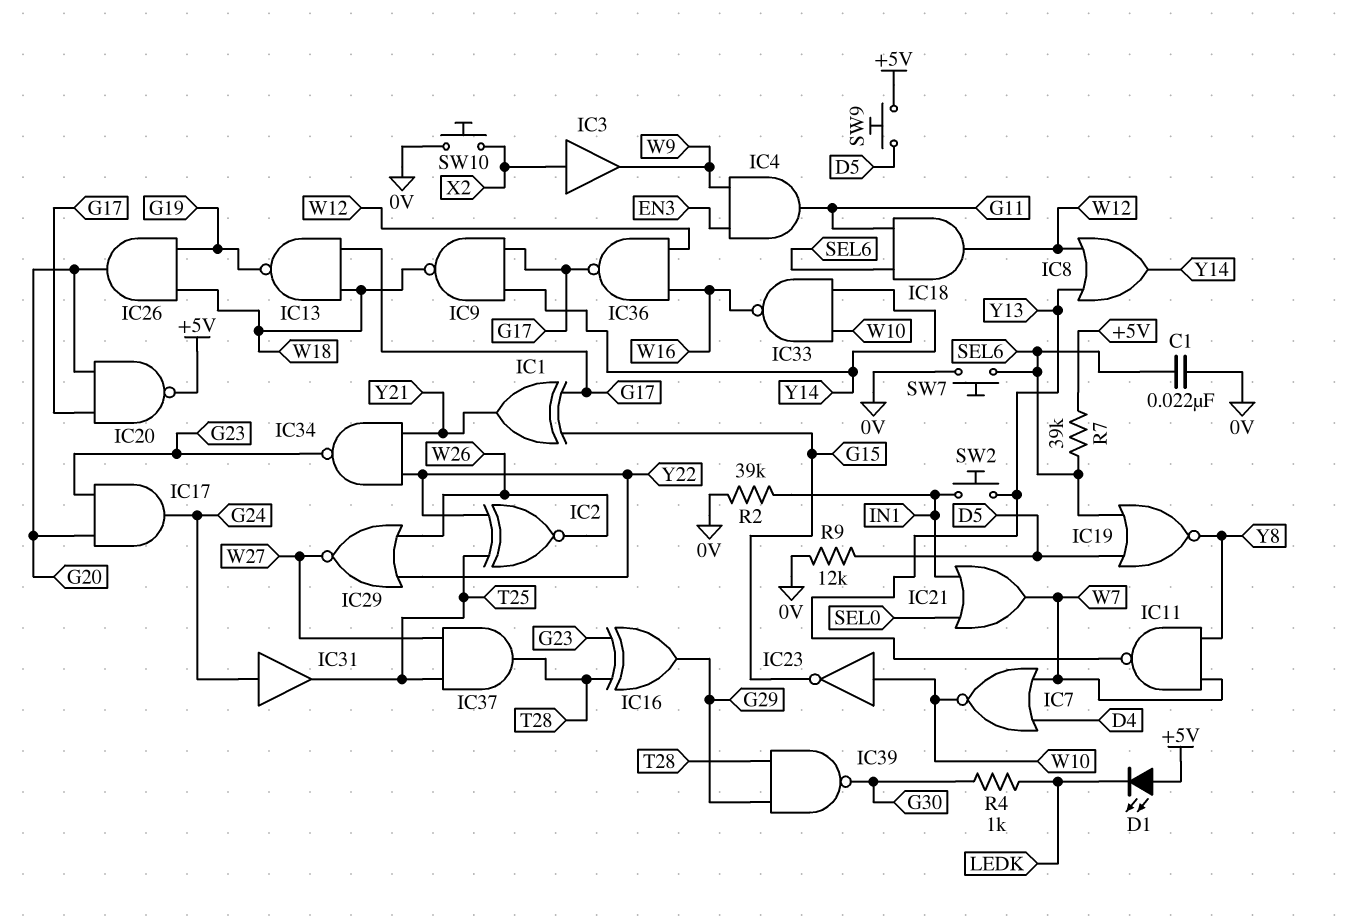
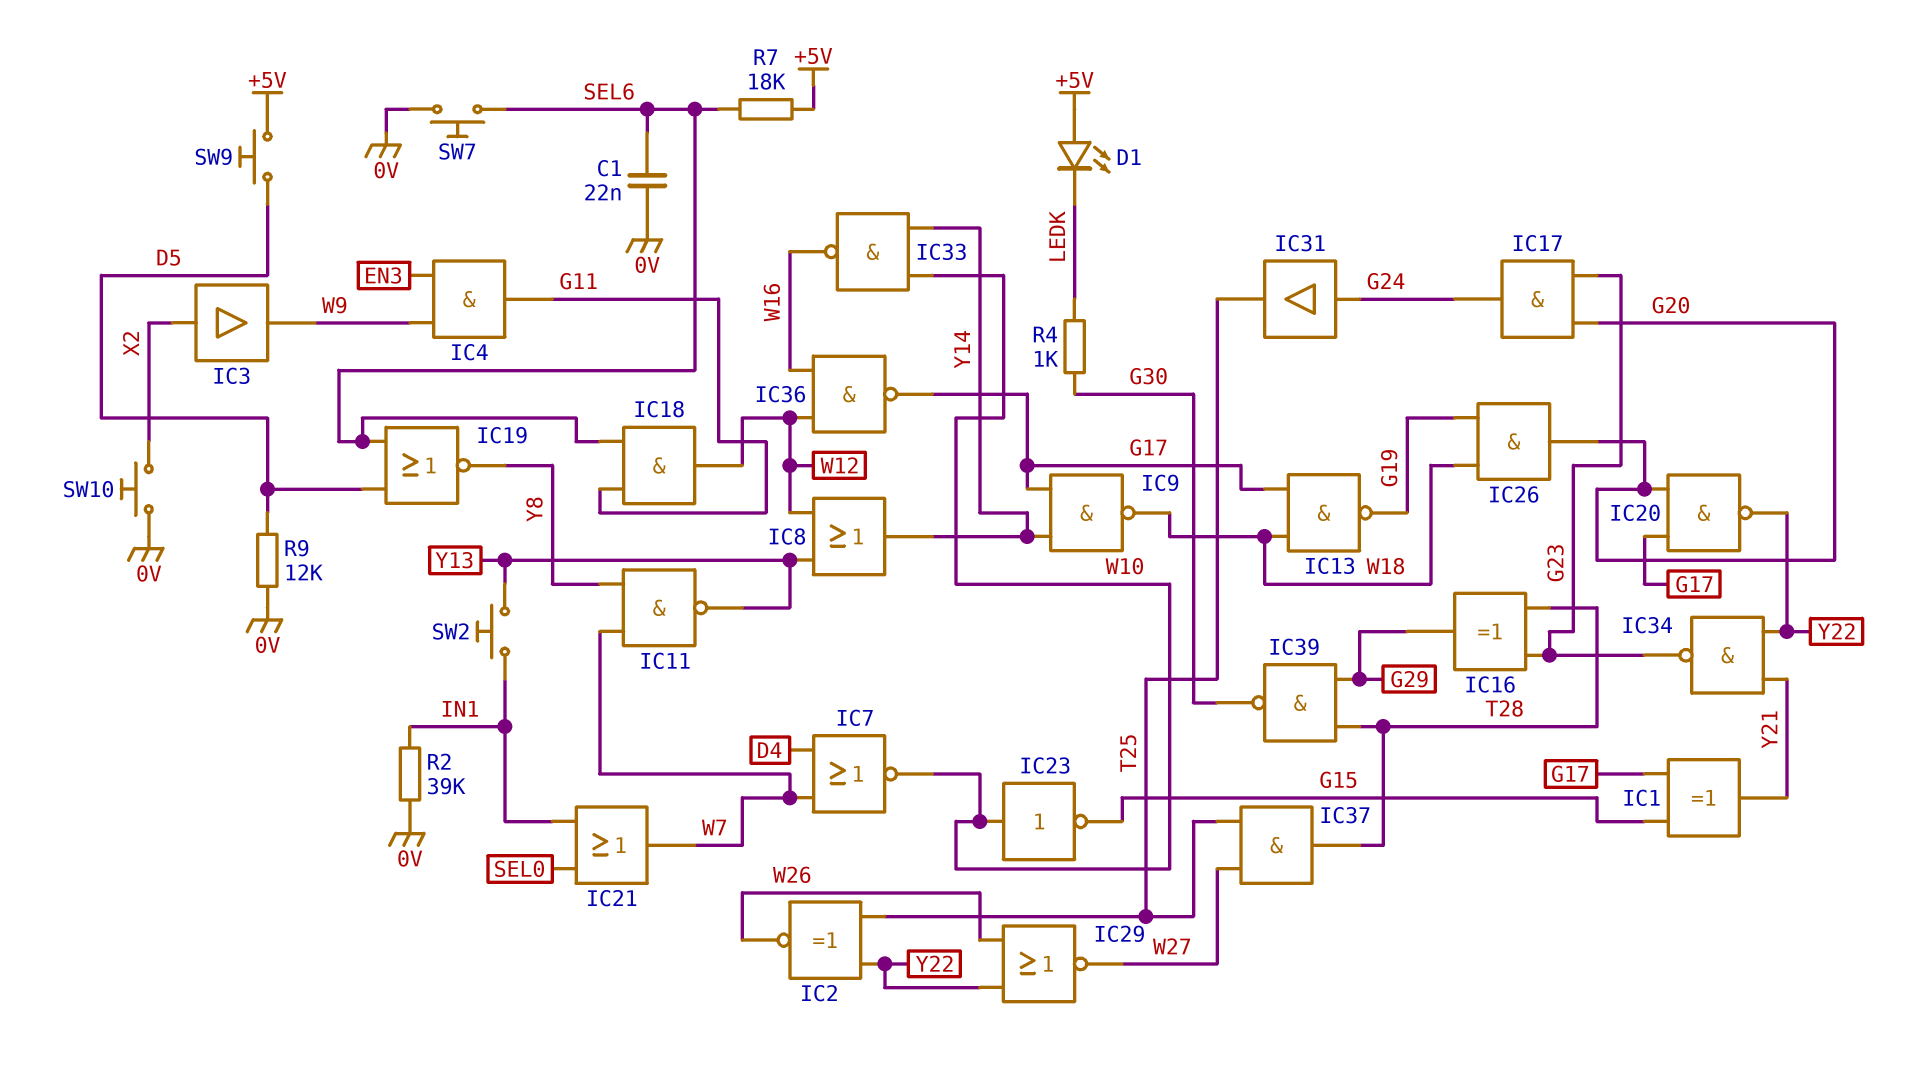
IC20: NAND (in G17, in G20, out +5V) -> NAND (in G17, in G20, out Y22)
R7: 39k (+5V, SEL6) -> 18k (+5V, SEL6)

